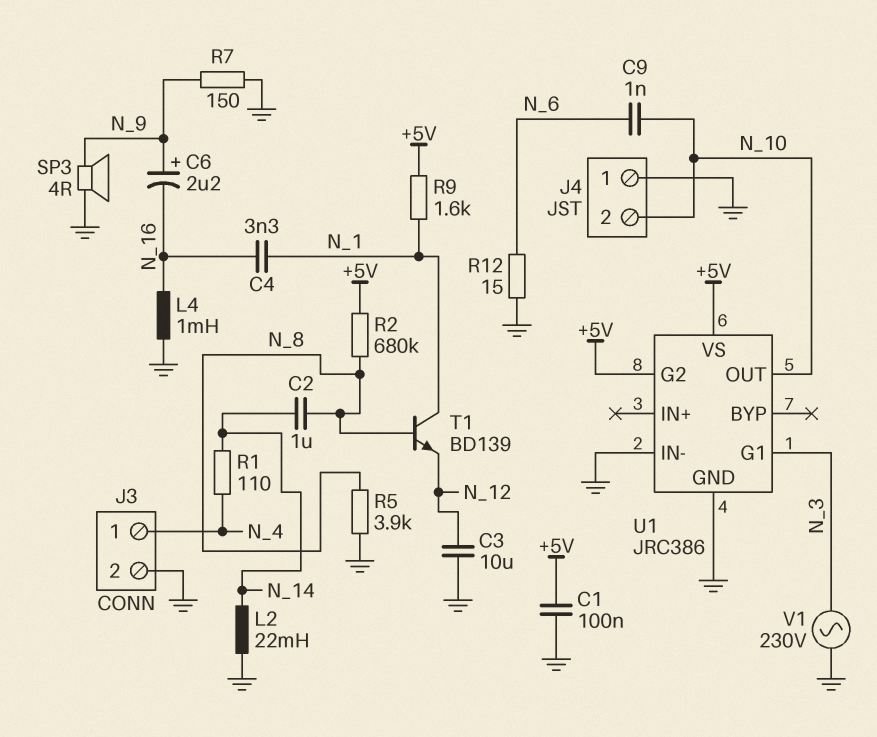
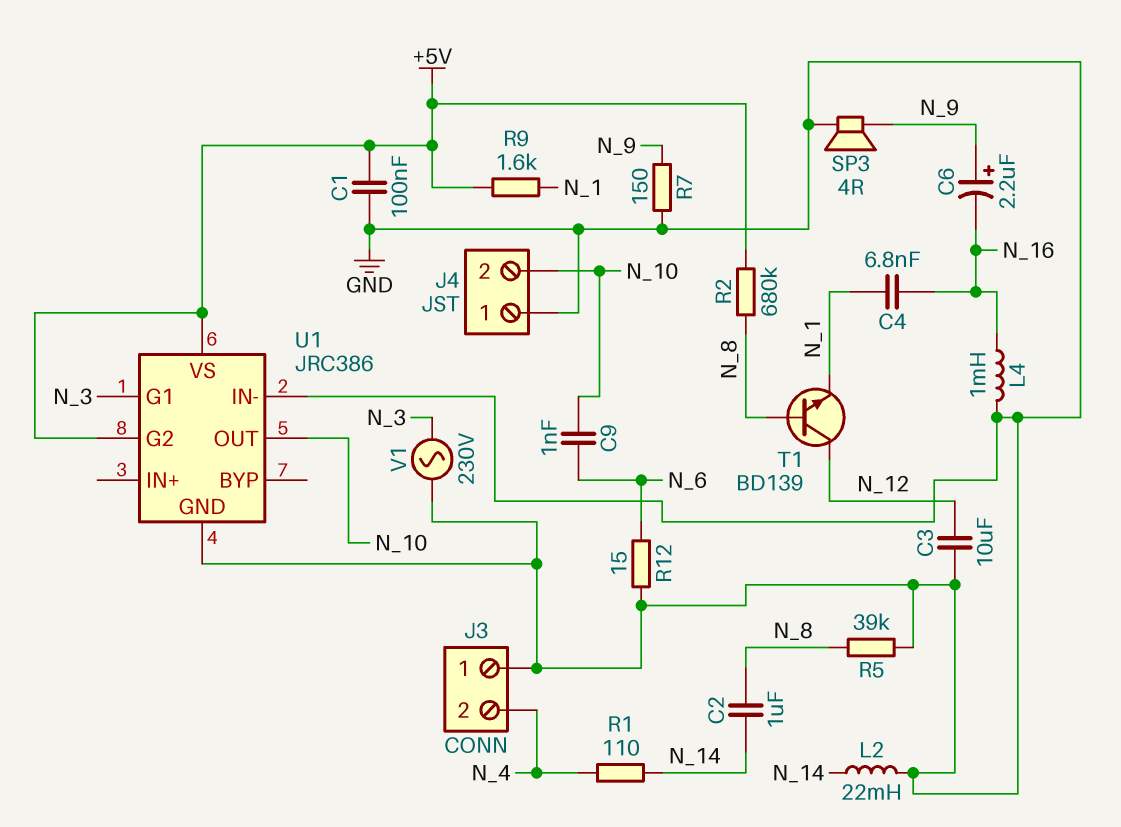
C4: 3.3nF (N_1, N_16) -> 6.8nF (N_1, N_16)
J3 pin 1: N_4 -> GND
J3 pin 2: GND -> N_4
R5: 3.9k (GND, N_8) -> 39k (GND, N_8)
T1: NPN BD139 (B N_8, C N_1, E N_12) -> NPN BD139 (B N_8, C N_12, E N_1)

